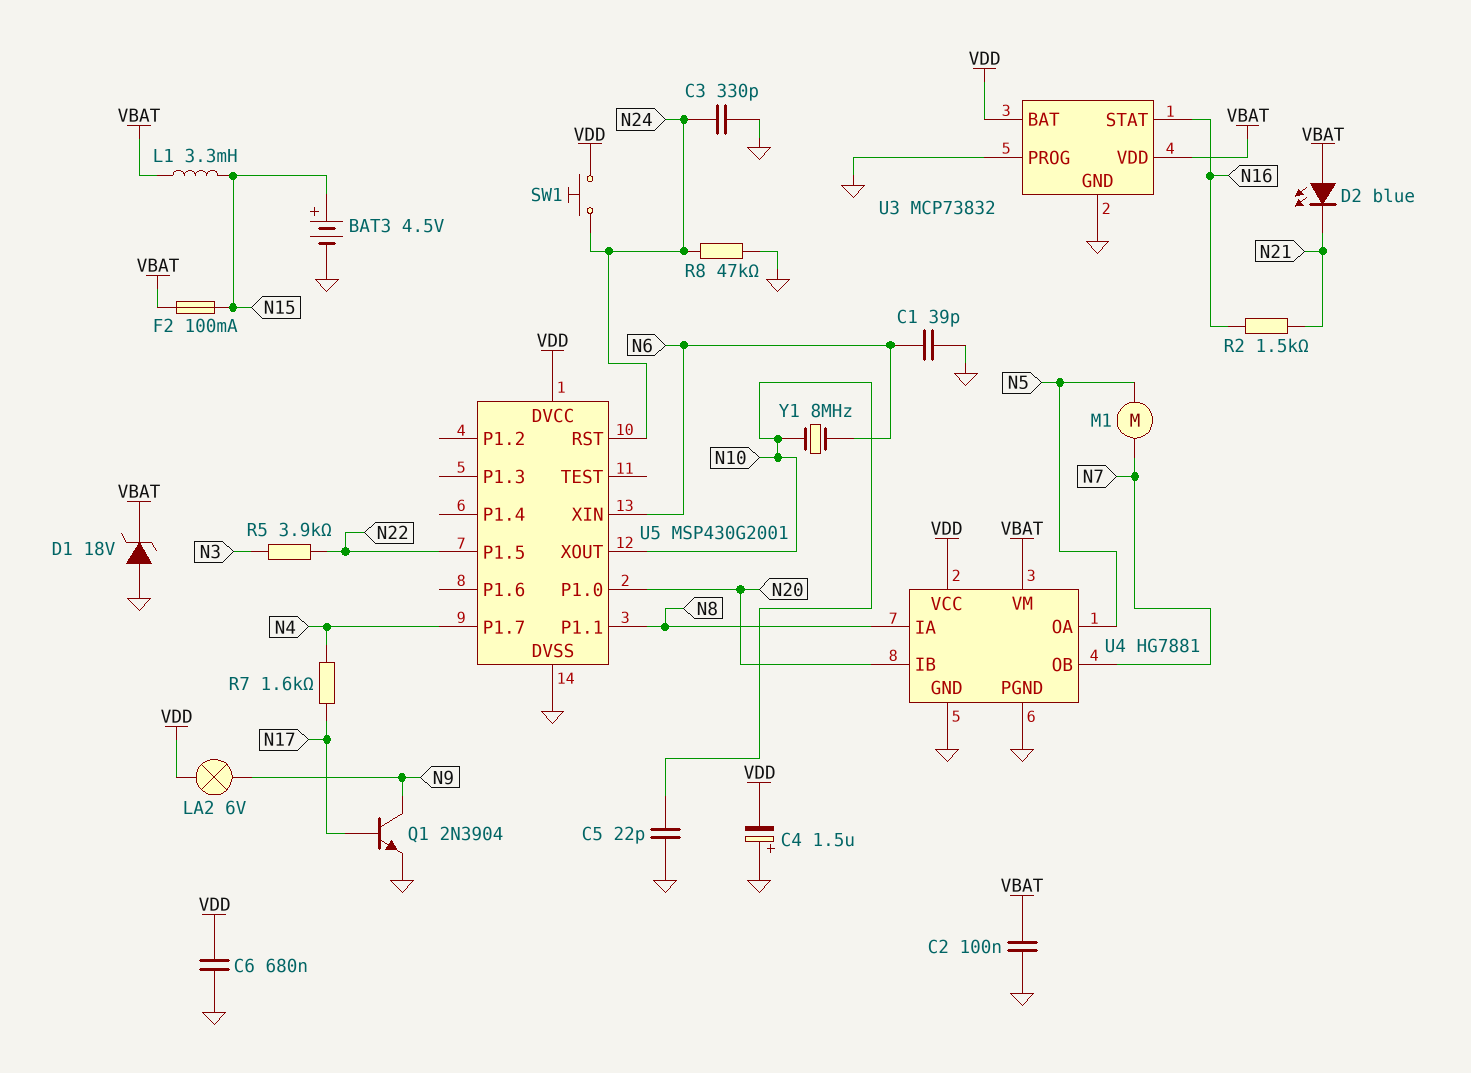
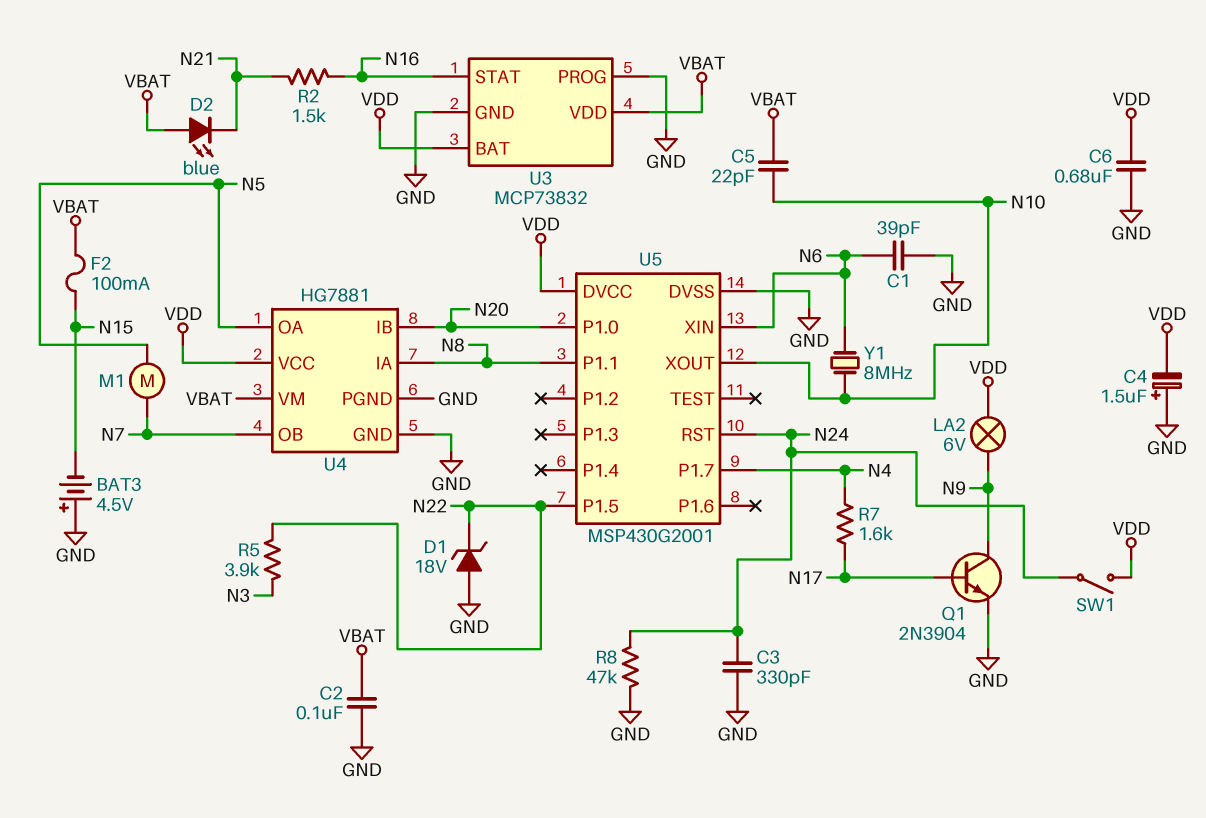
BAT3: 4.5V (plus N15, minus GND) -> 4.5V (plus GND, minus N15)
C5: 22pF (GND, N10) -> 22pF (N10, VBAT)
D1: zener 18V (A GND, K VBAT) -> zener 18V (A GND, K N22)
L1: 3.3mH (N15, VBAT) -> none
SW1: button (N24, VDD) -> switch (N24, VDD)

